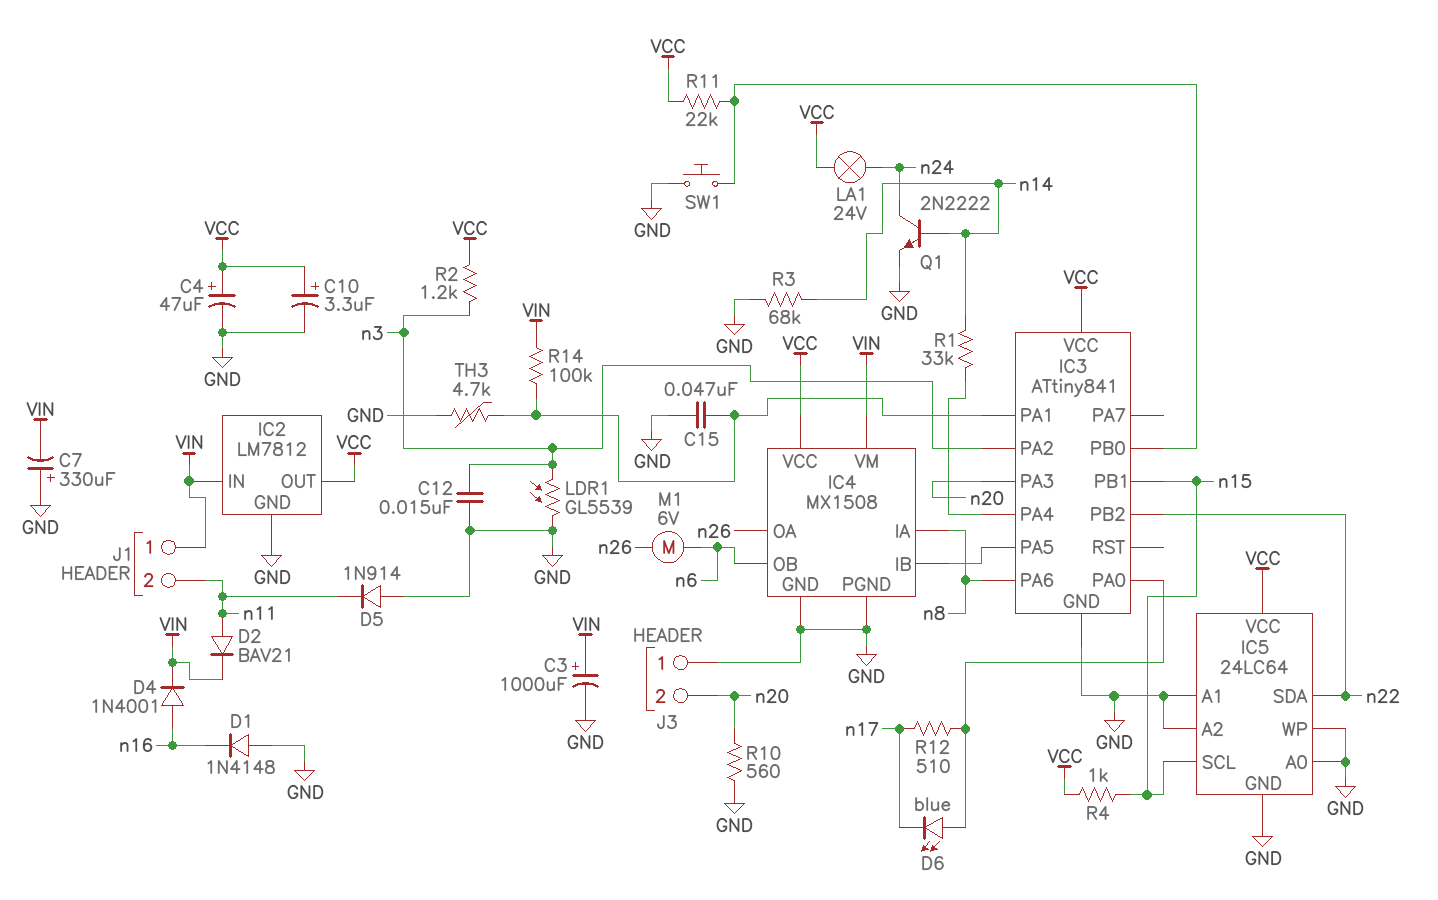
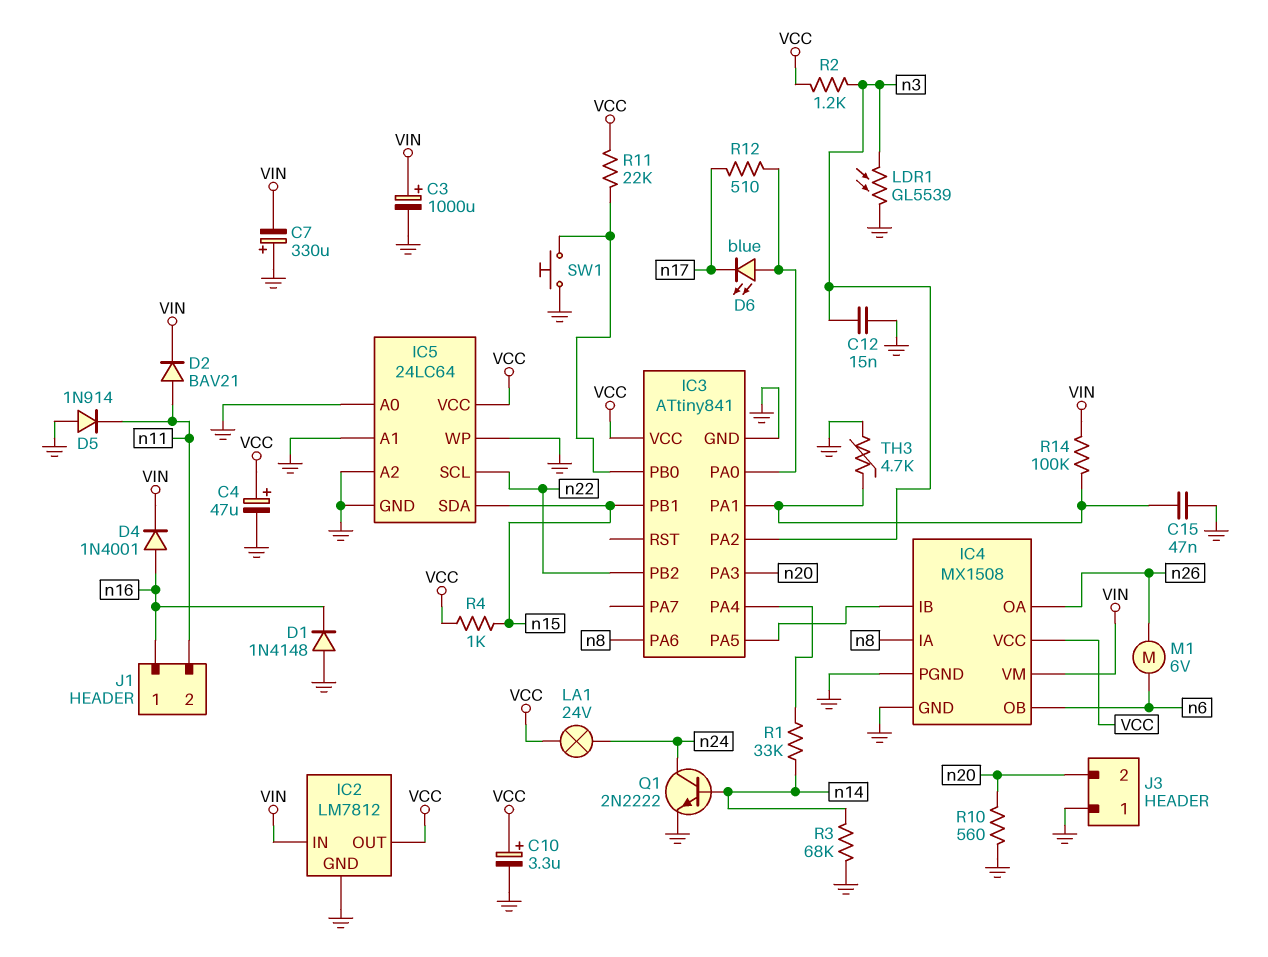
IC5 pin SCL: n15 -> n22
IC5 pin SDA: n22 -> n15
J1 pin 1: VIN -> n16

